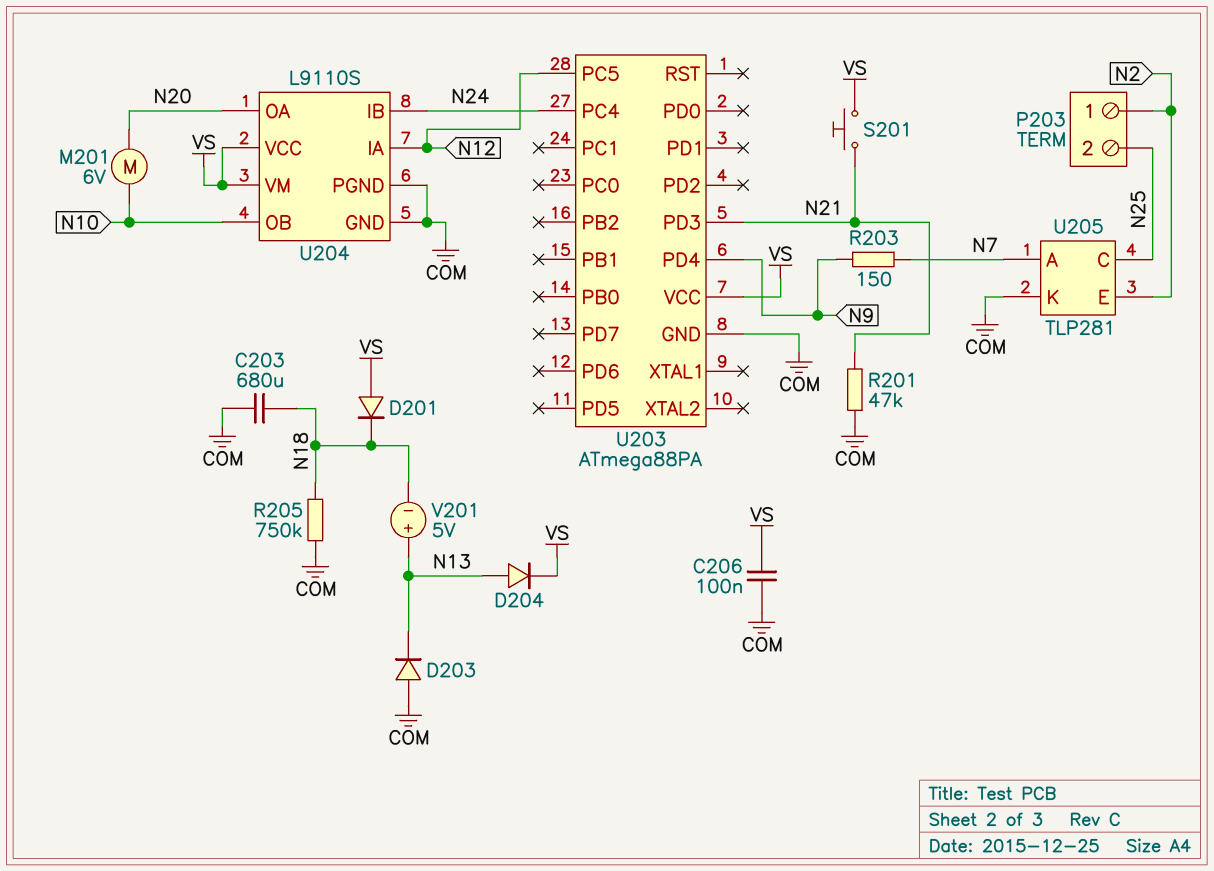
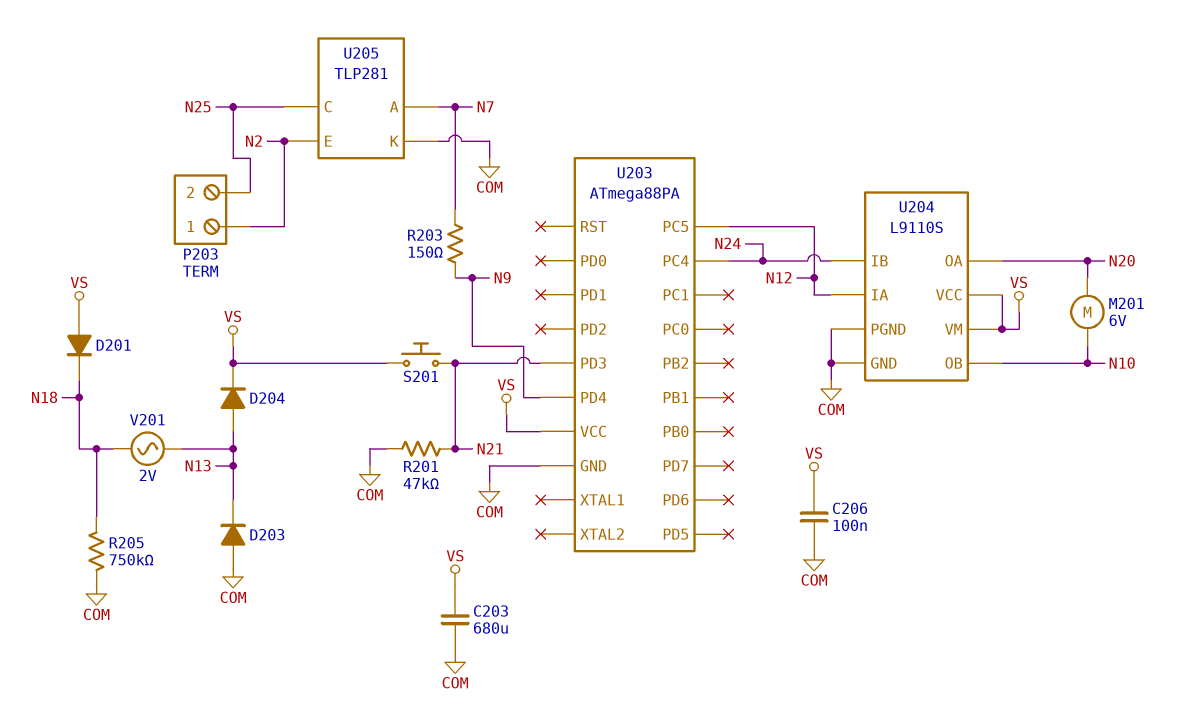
C203: 680uF (COM, N18) -> 680uF (COM, VS)
V201: 5V (plus N13, minus N18) -> AC 2V (N13, N18)

